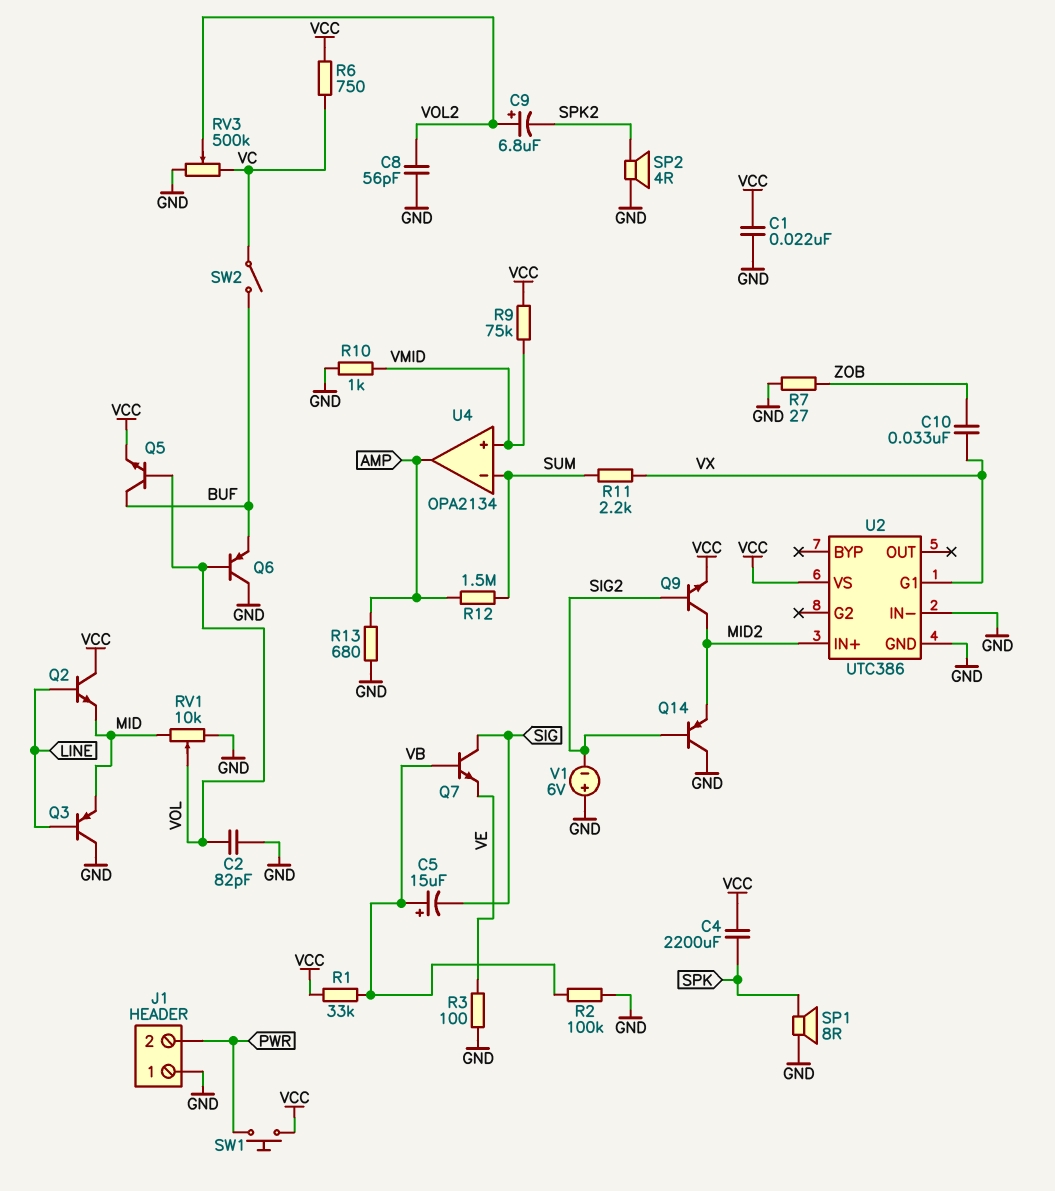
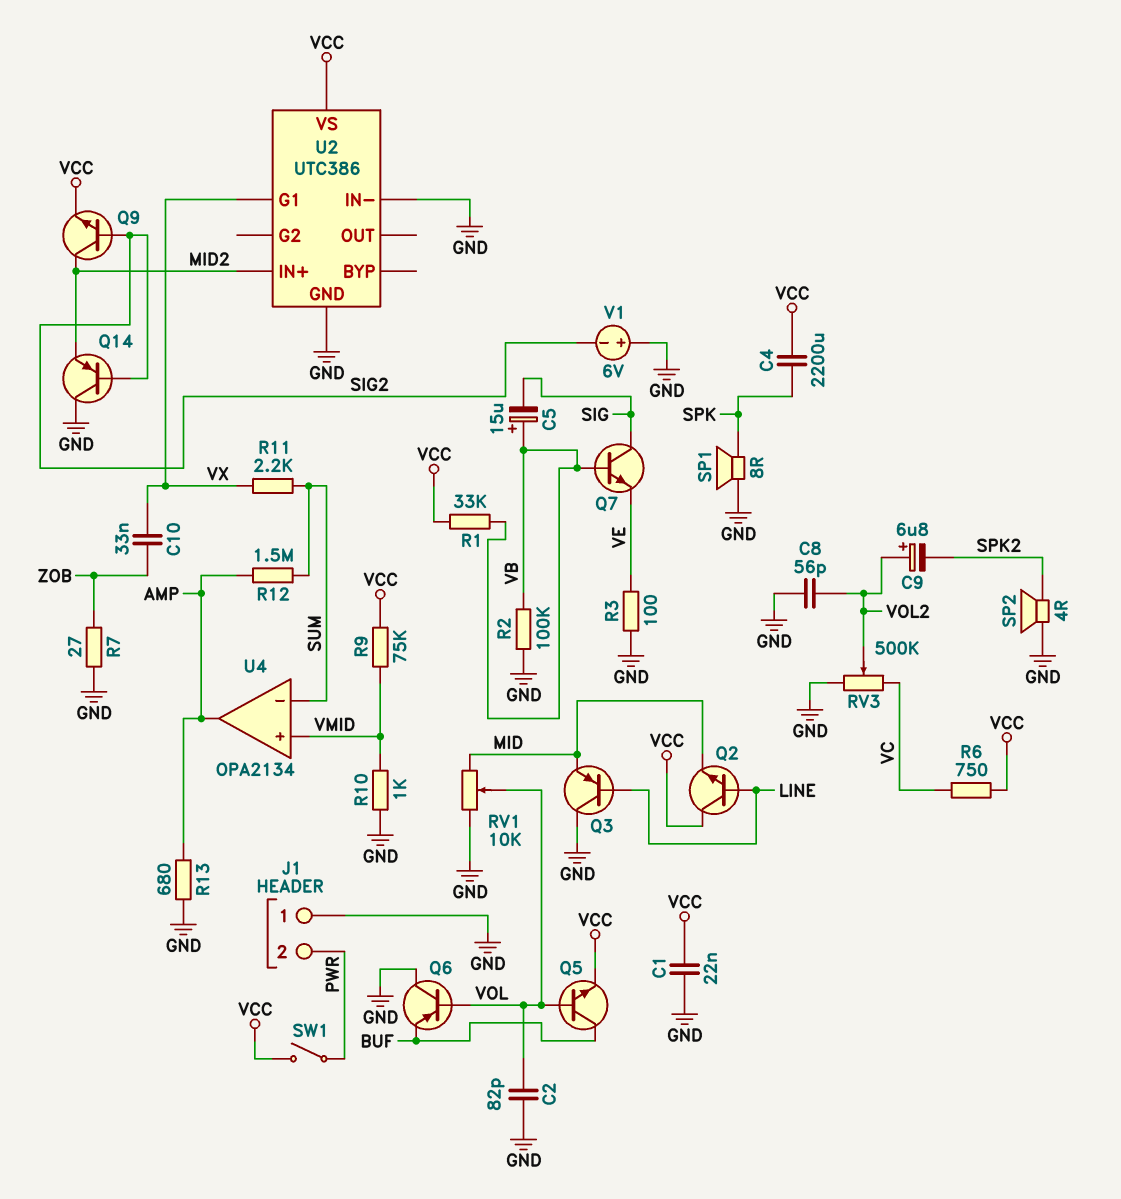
SW1: button (PWR, VCC) -> switch (PWR, VCC)
SW2: switch (BUF, VC) -> none

